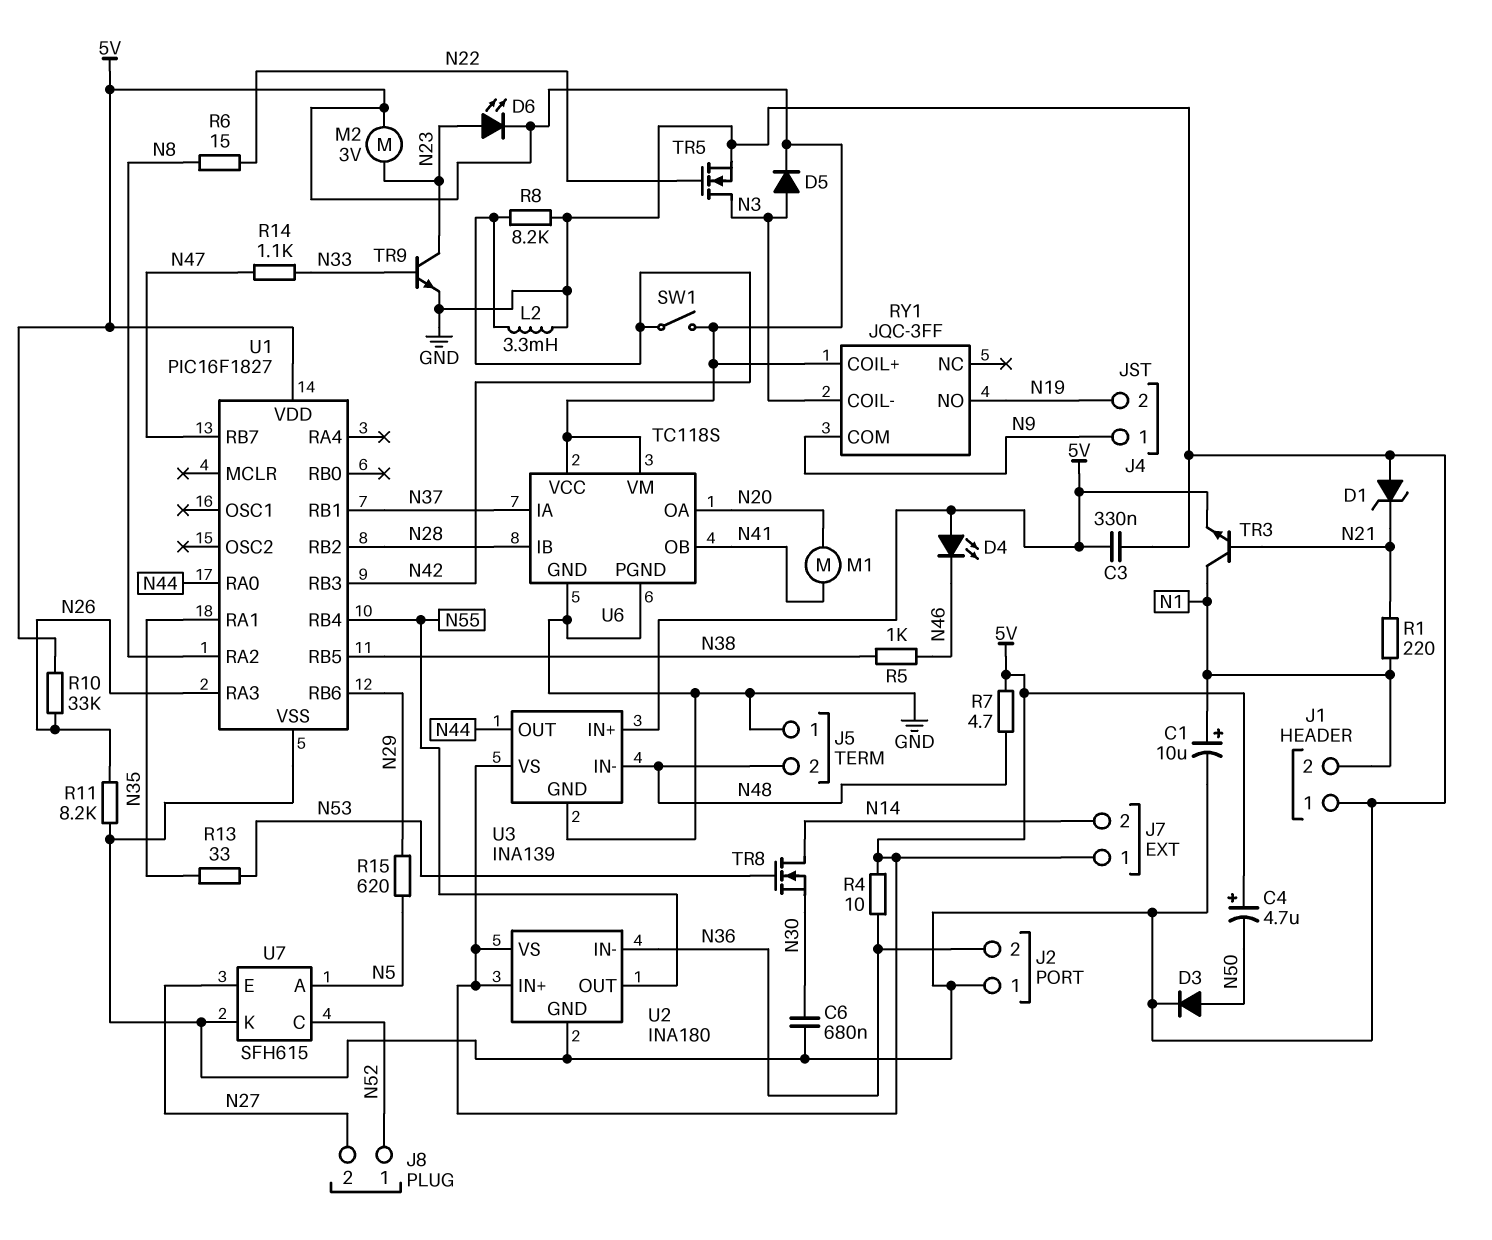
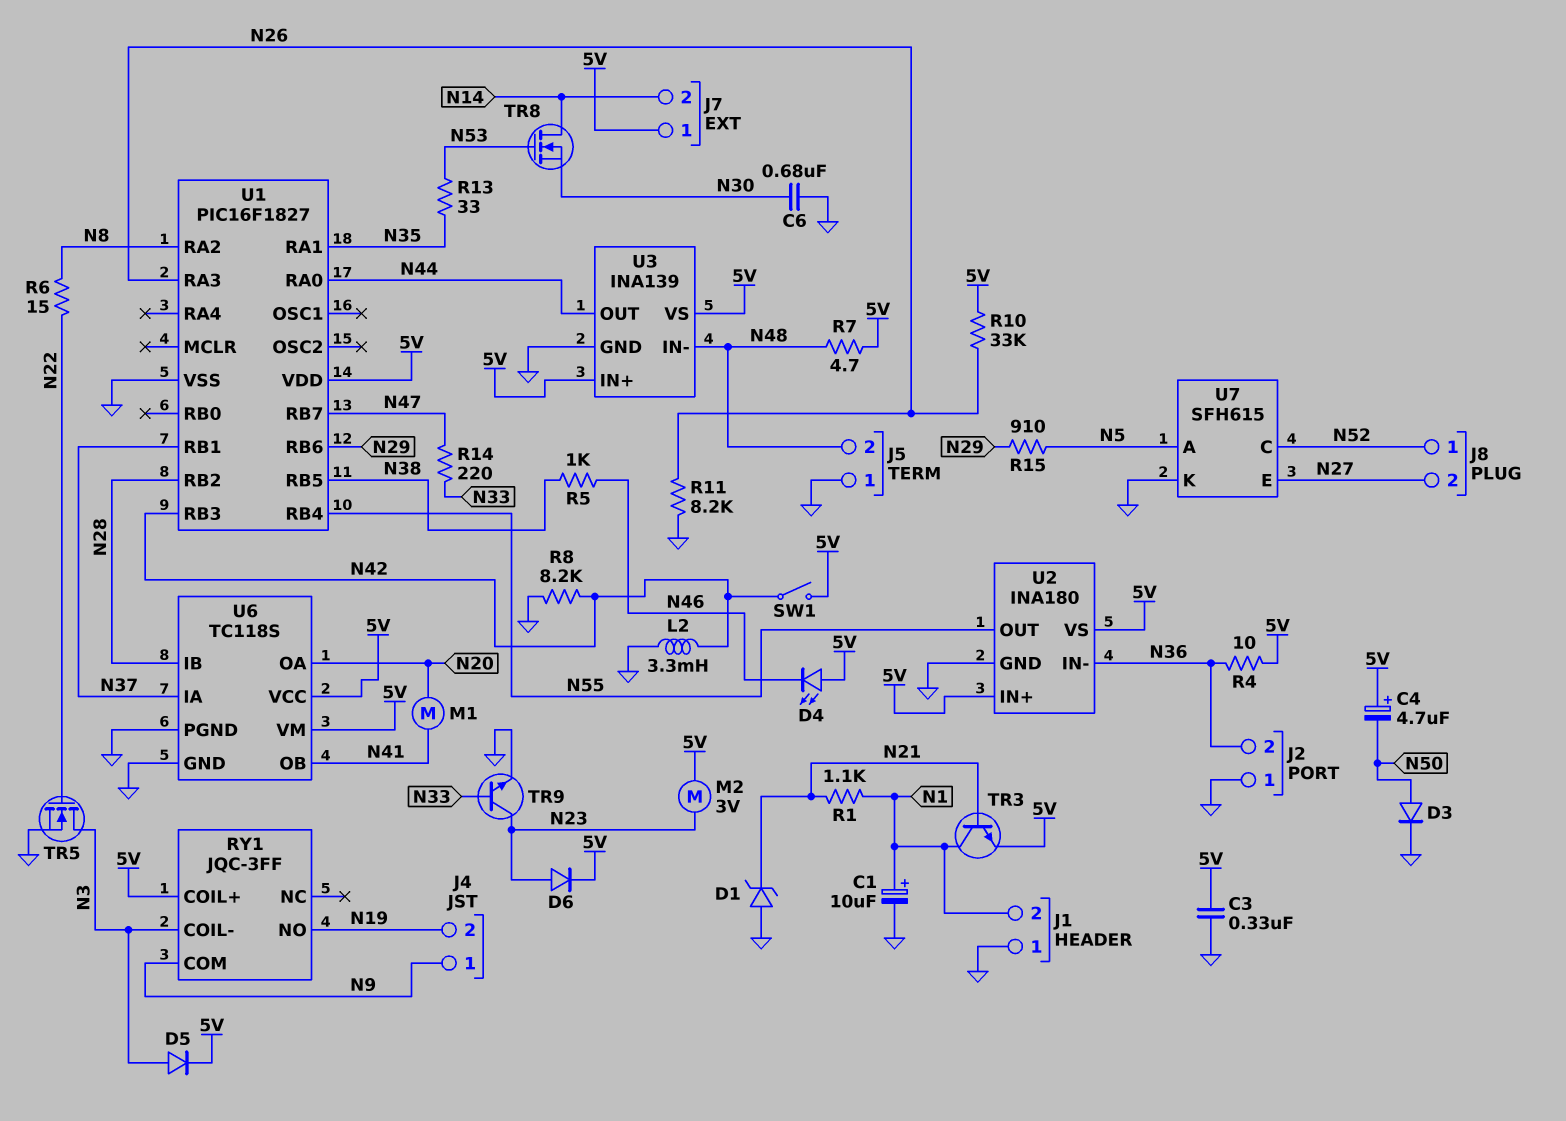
D6: LED (A N23, K 5V) -> diode (A N23, K 5V)
R1: 220 (N1, N21) -> 1.1k (N1, N21)
R14: 1.1k (N33, N47) -> 220 (N33, N47)
R15: 620 (N5, N29) -> 910 (N5, N29)

